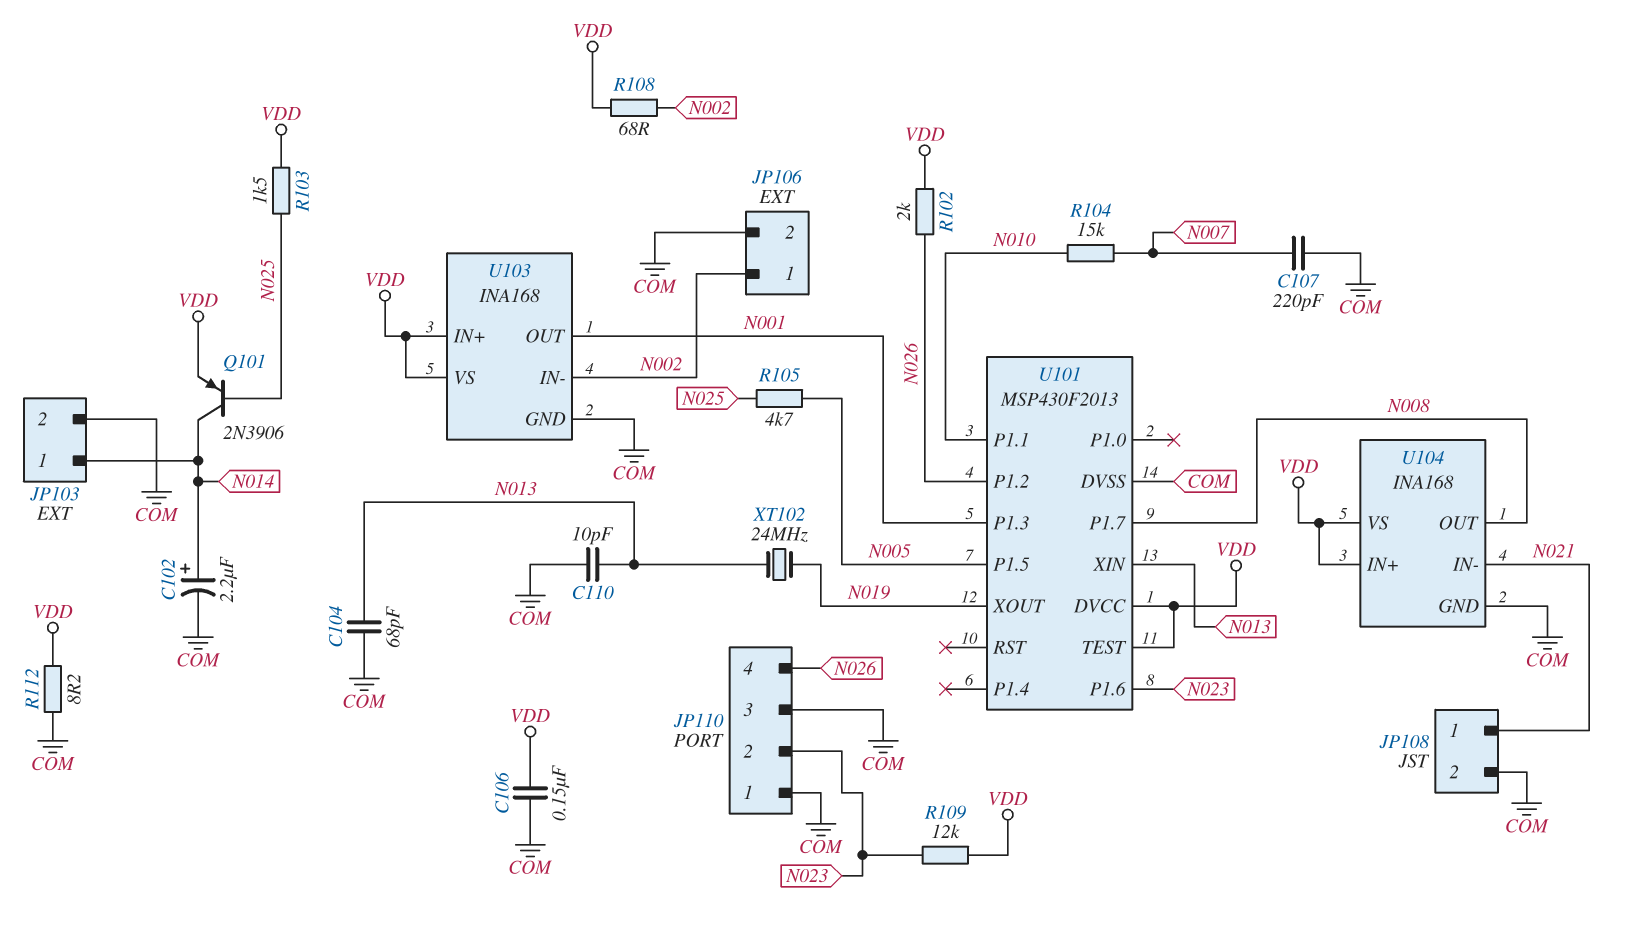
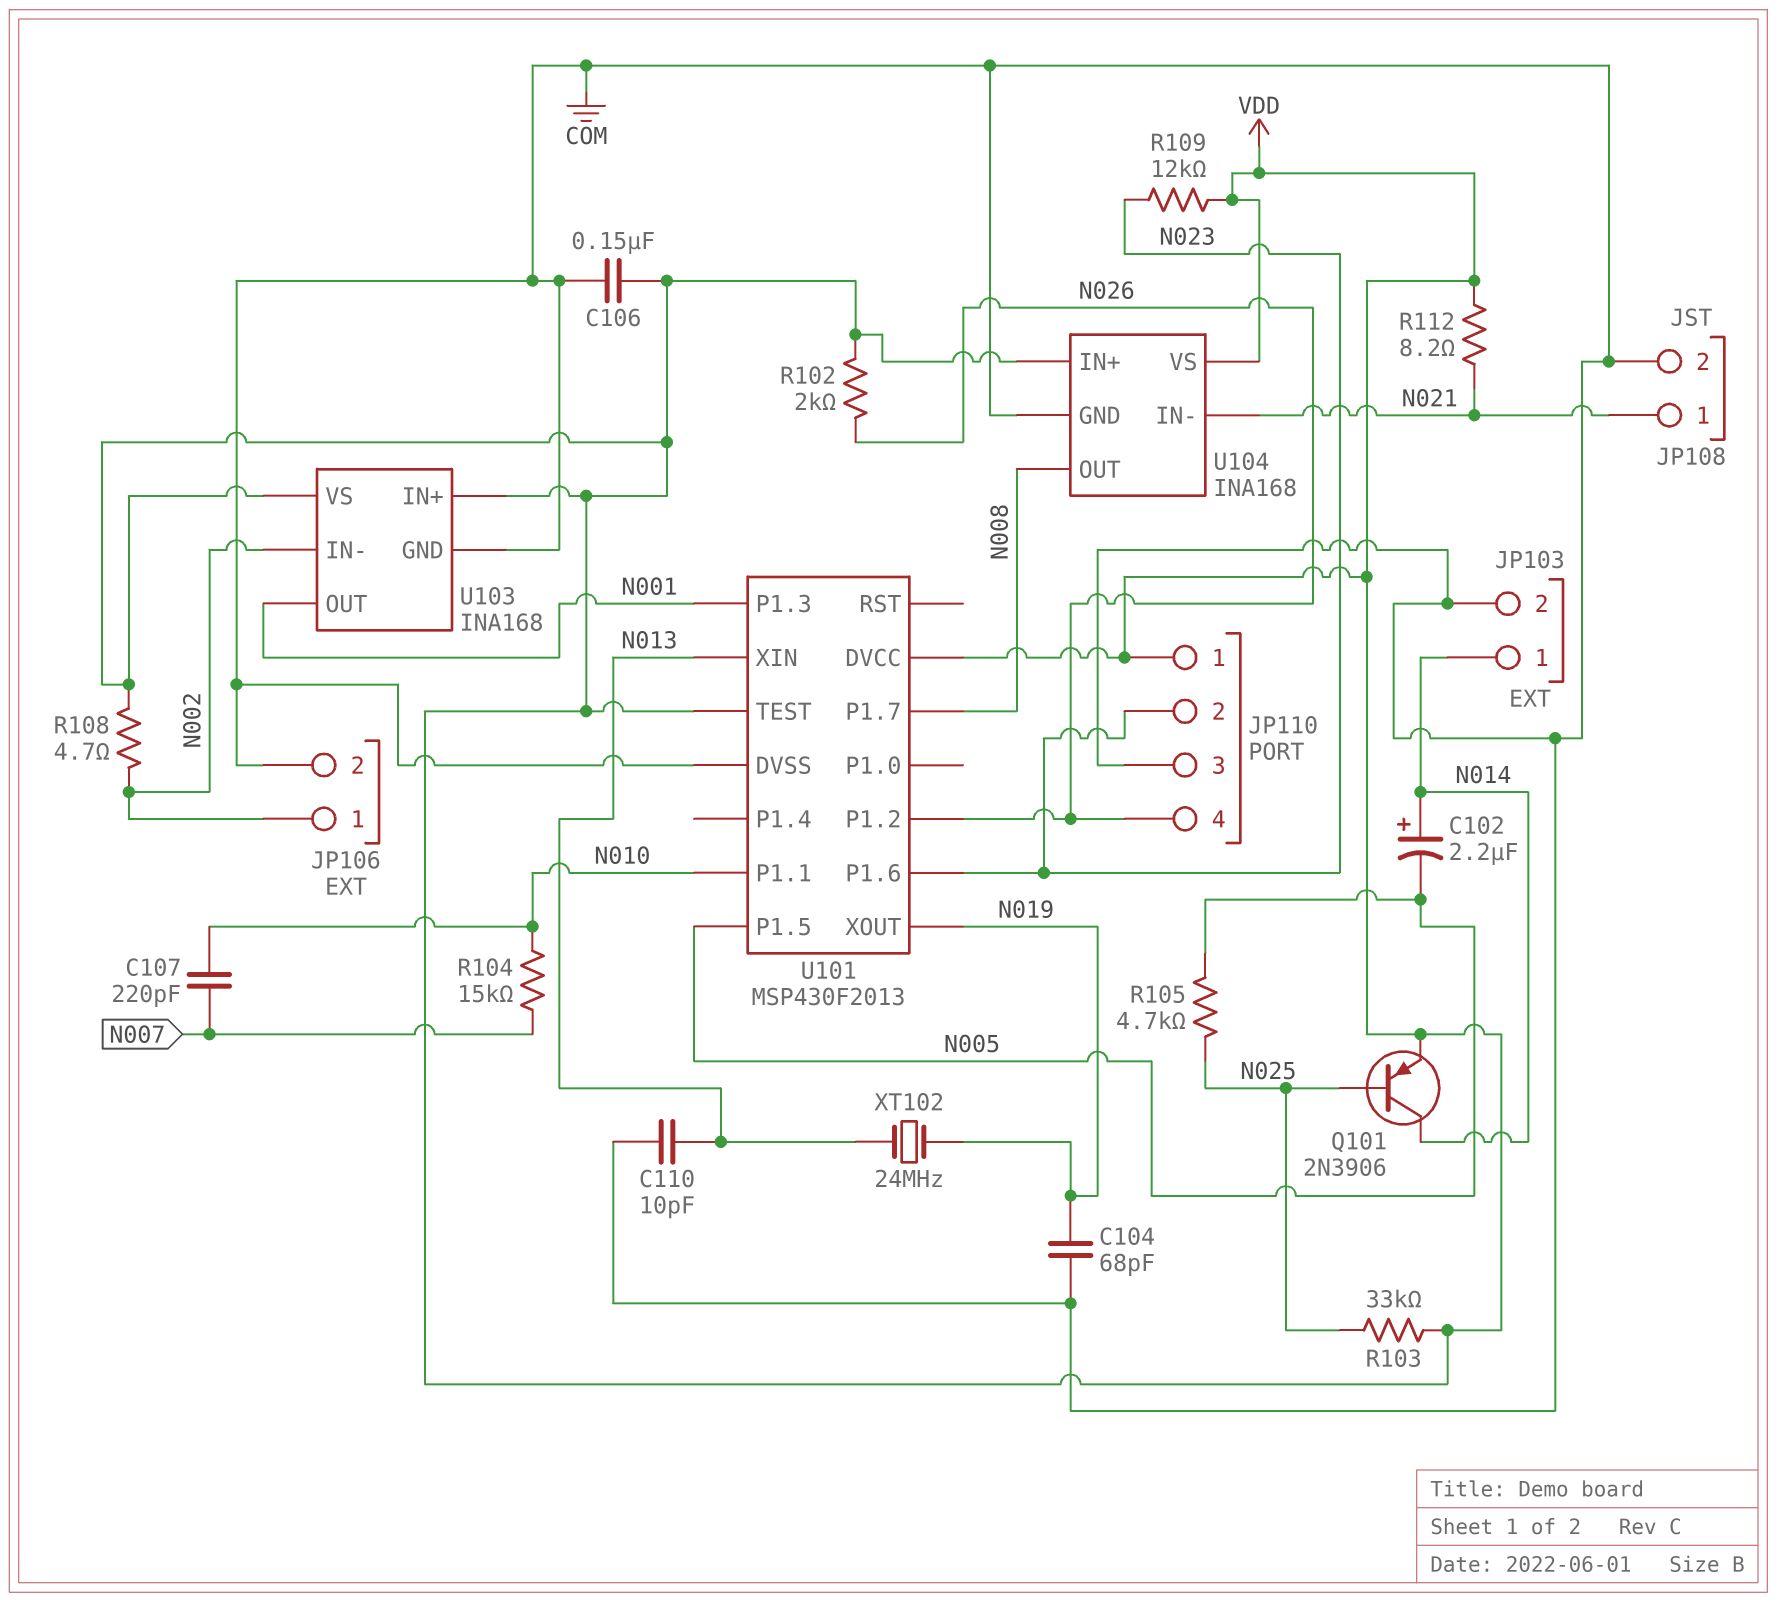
C102: 2.2uF (plus N014, minus COM) -> 2.2uF (plus N014, minus N005)
C104: 68pF (COM, N013) -> 68pF (COM, N019)
C107: 220pF (COM, N007) -> 220pF (N007, N010)
JP110 pin 1: COM -> VDD
R103: 1.5k (N025, VDD) -> 33k (N025, VDD)
R108: 68 (N002, VDD) -> 4.7 (N002, VDD)
R112: 8.2 (COM, VDD) -> 8.2 (N021, VDD)

